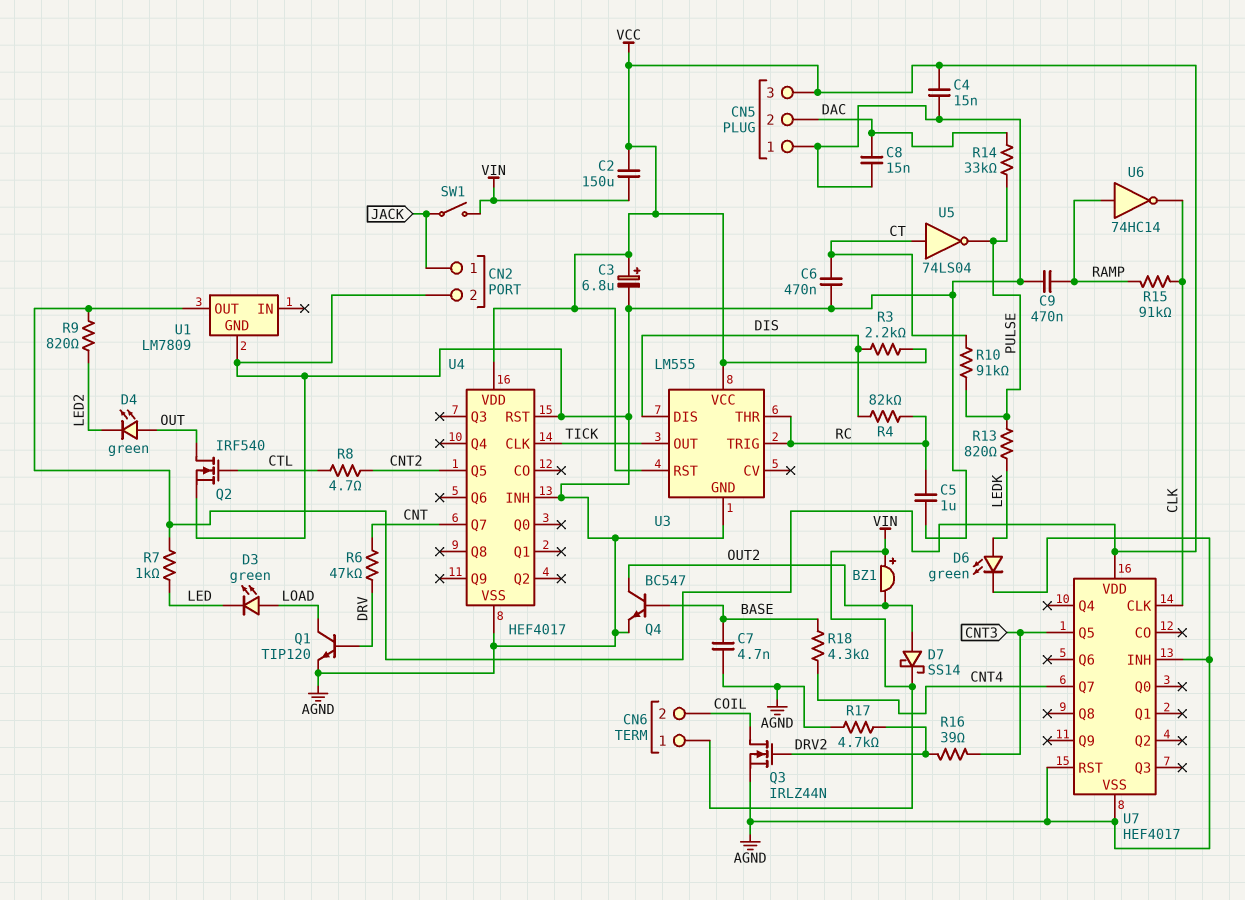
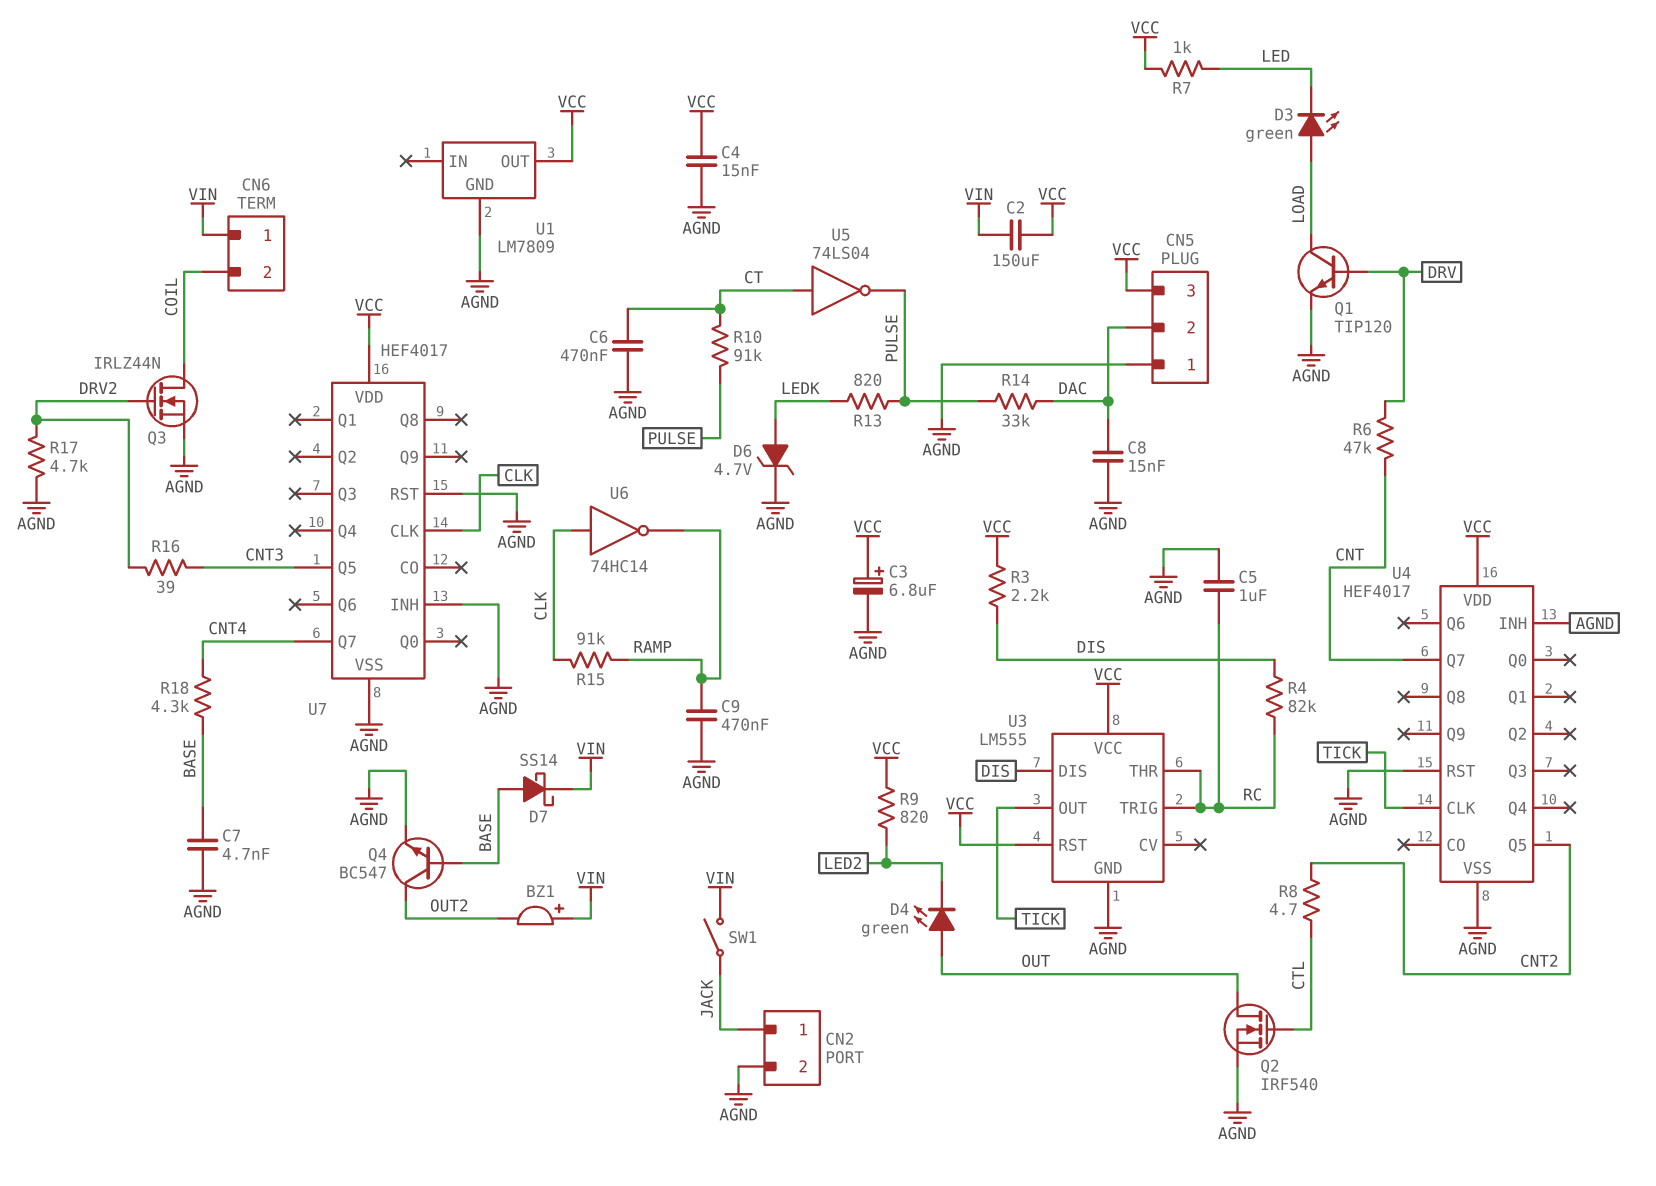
D6: LED green (A LEDK, K AGND) -> zener 4.7V (A LEDK, K AGND)
D7: schottky SS14 (A OUT2, K VIN) -> schottky SS14 (A BASE, K VIN)
U6: NOT 74HC14 (in RAMP, out CLK) -> NOT 74HC14 (in CLK, out RAMP)

